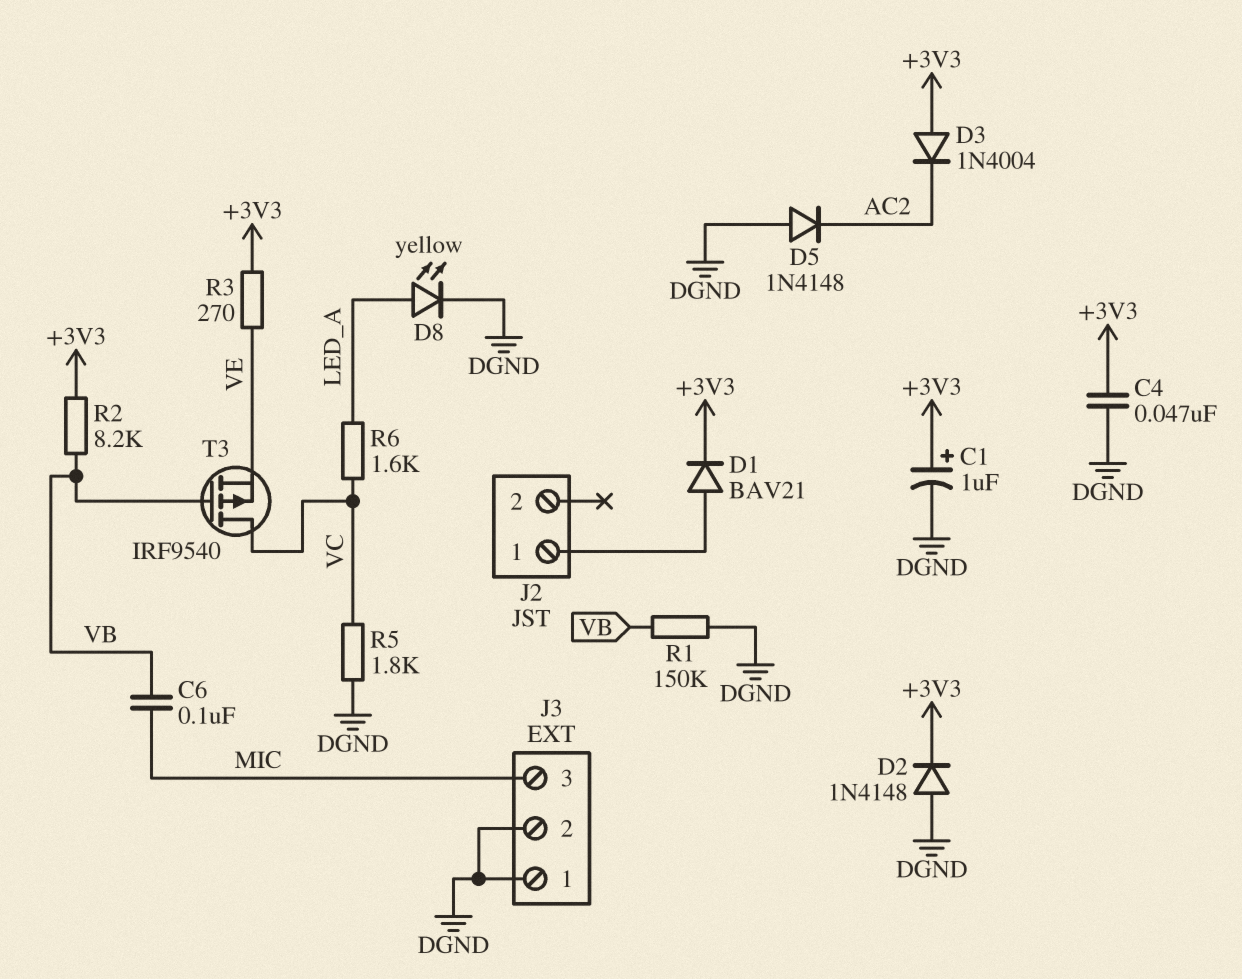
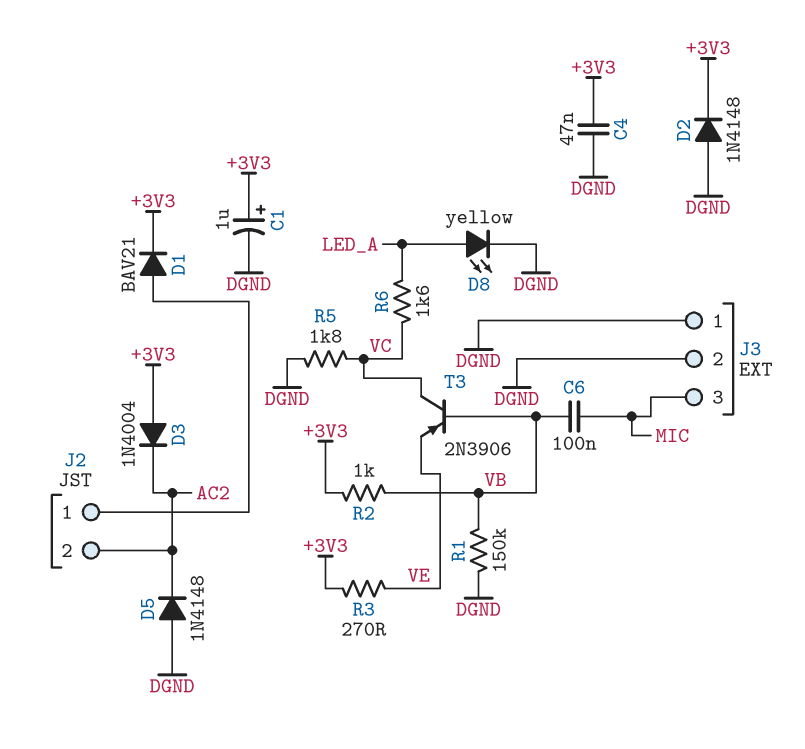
J2 pin 2: none -> AC2
R2: 8.2k (+3V3, VB) -> 1k (+3V3, VB)
T3: PMOS IRF9540 (G VB, D VC, S VE) -> PNP 2N3906 (B VB, C VC, E VE)

